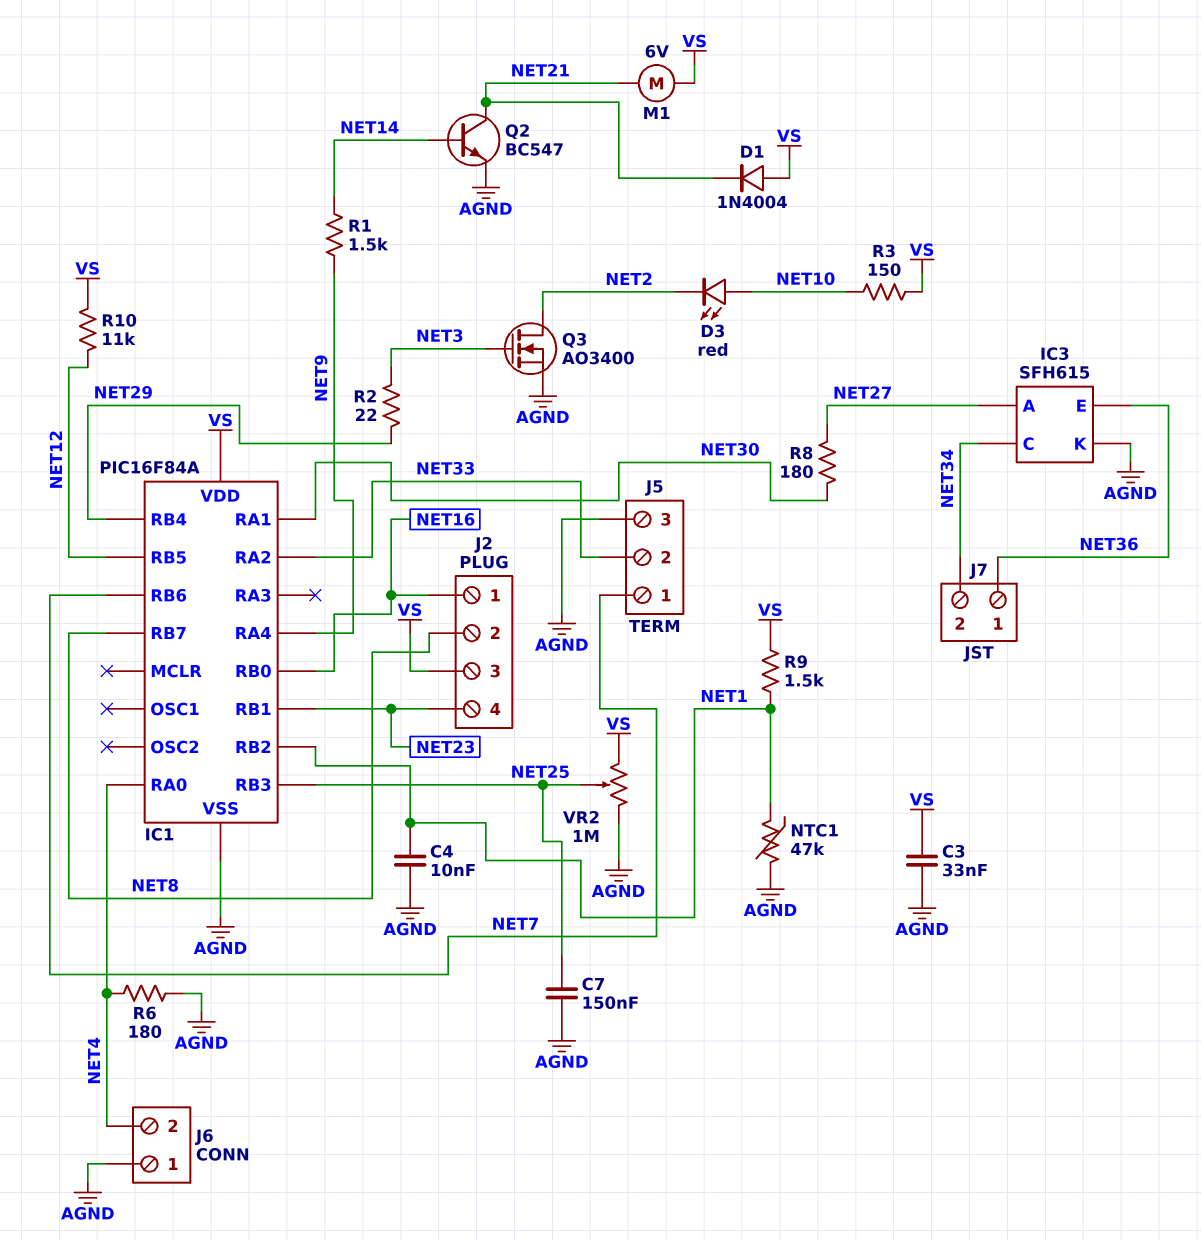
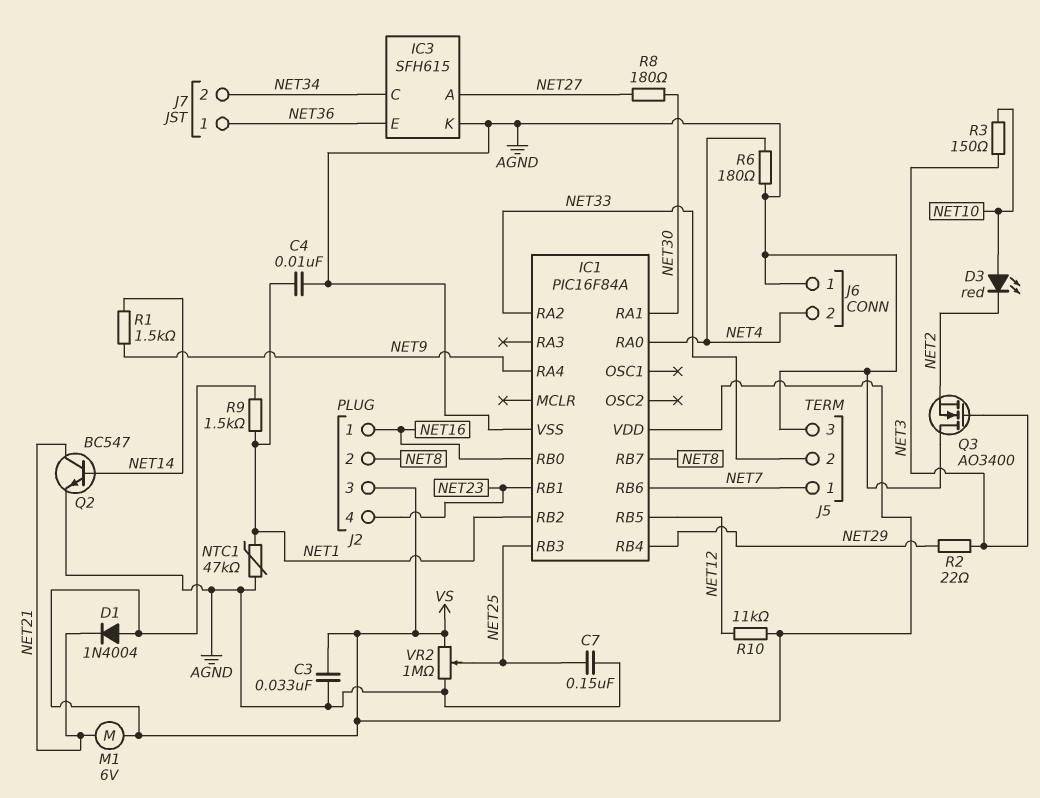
Q3: NMOS AO3400 (G NET3, D NET2, S AGND) -> NMOS AO3400 (G NET3, D AGND, S NET2)
R3: 150 (NET10, VS) -> 150 (NET3, NET10)

